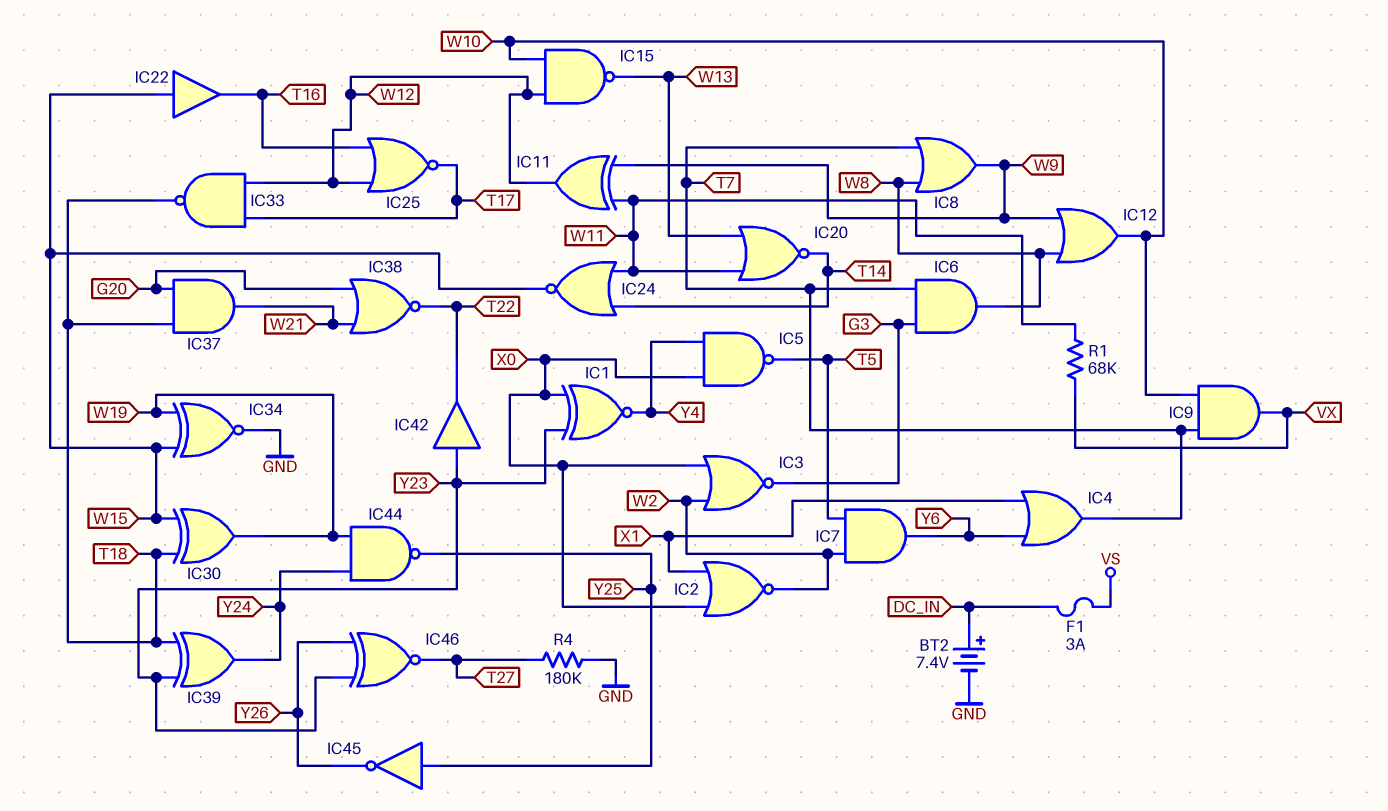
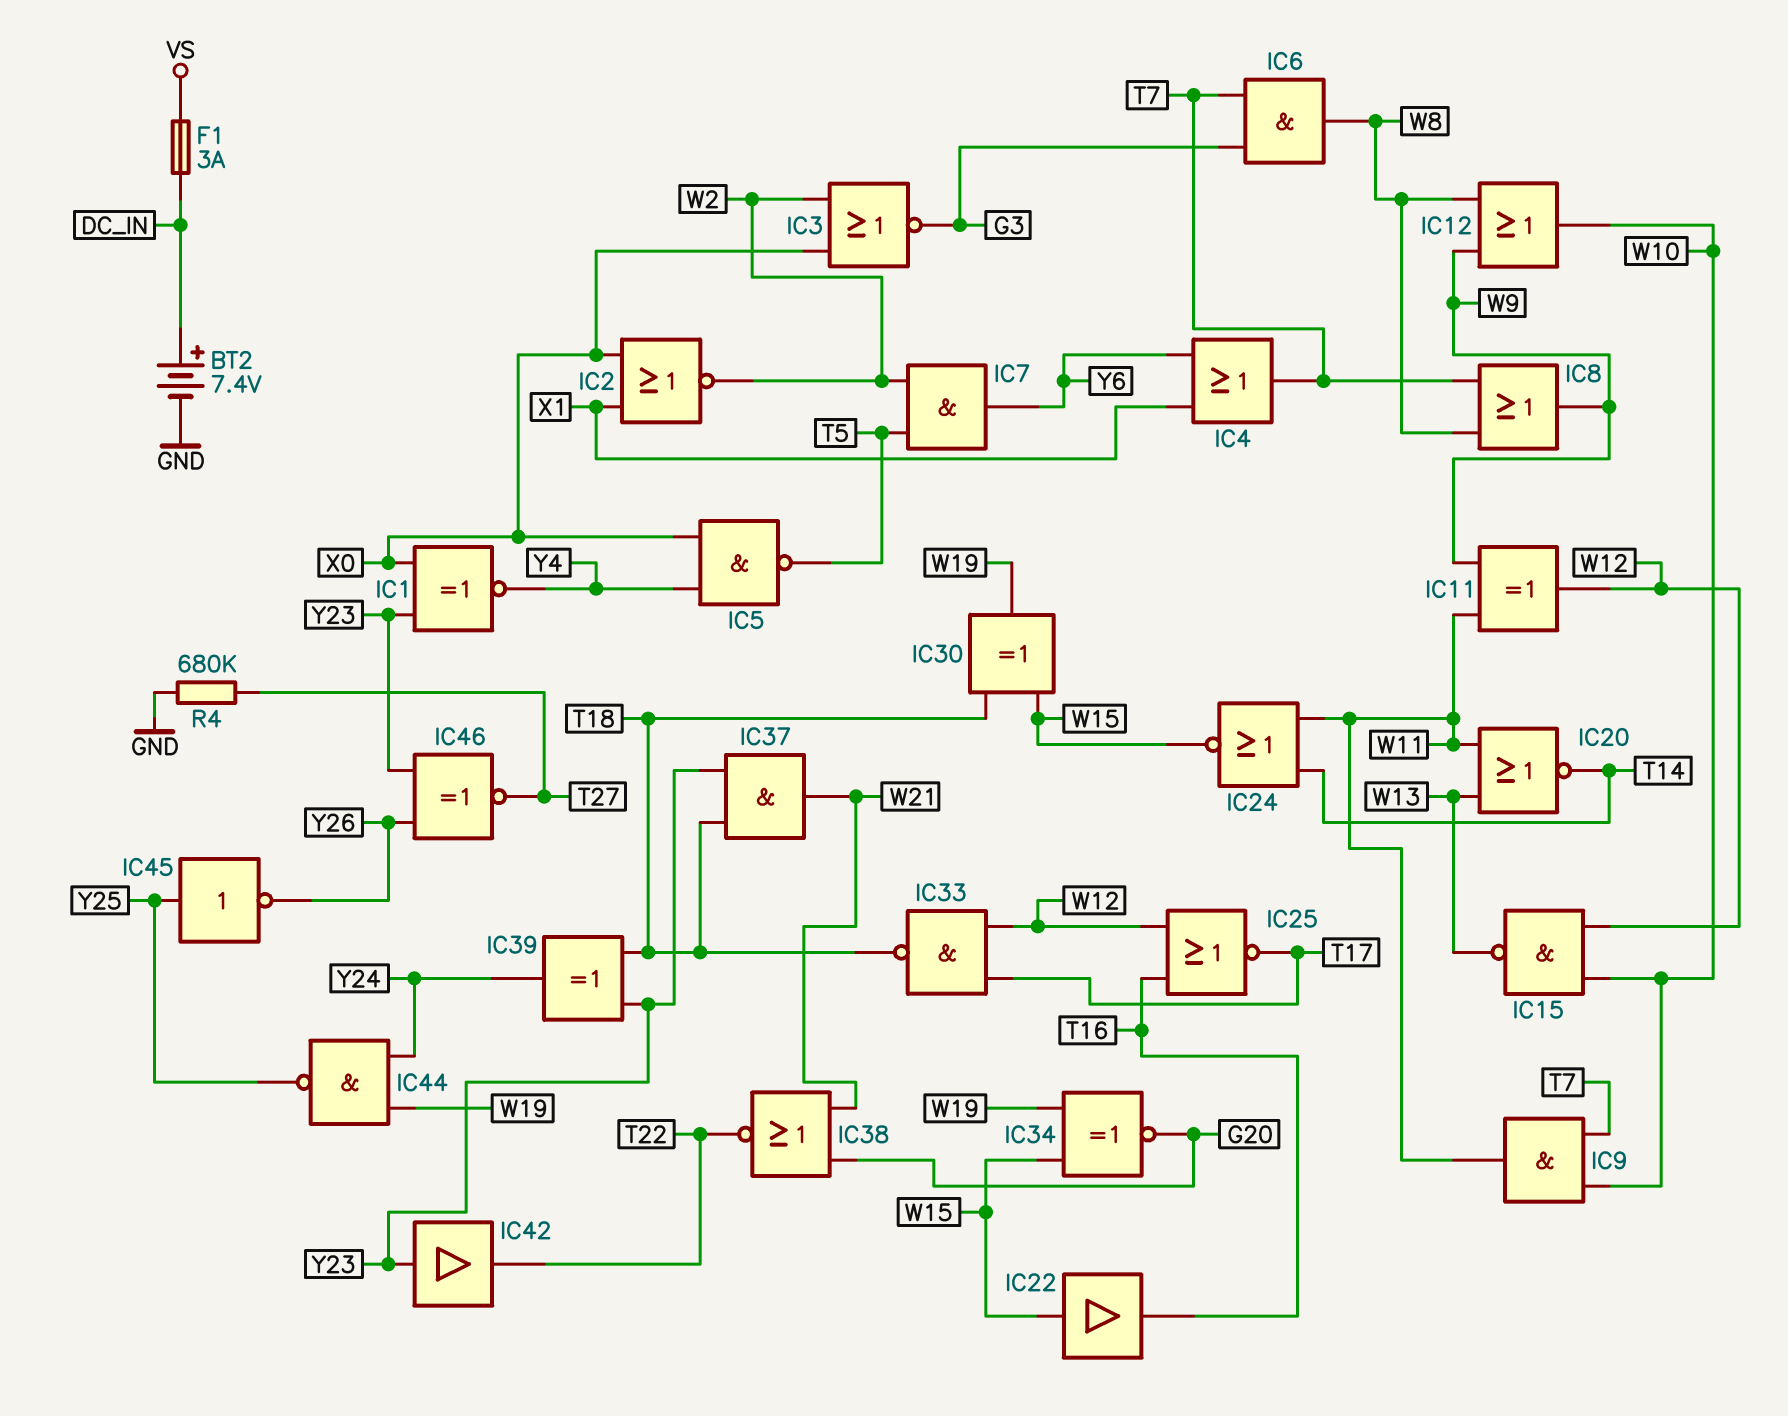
IC9: AND (in T7, in W10, out VX) -> AND (in T7, in W10, out W11)
IC34: XNOR (in W15, in W19, out GND) -> XNOR (in W15, in W19, out G20)
IC37: AND (in G20, in T18, out W21) -> AND (in T18, in Y23, out W21)
R1: 68k (VX, W11) -> none
R4: 180k (GND, T27) -> 680k (GND, T27)

